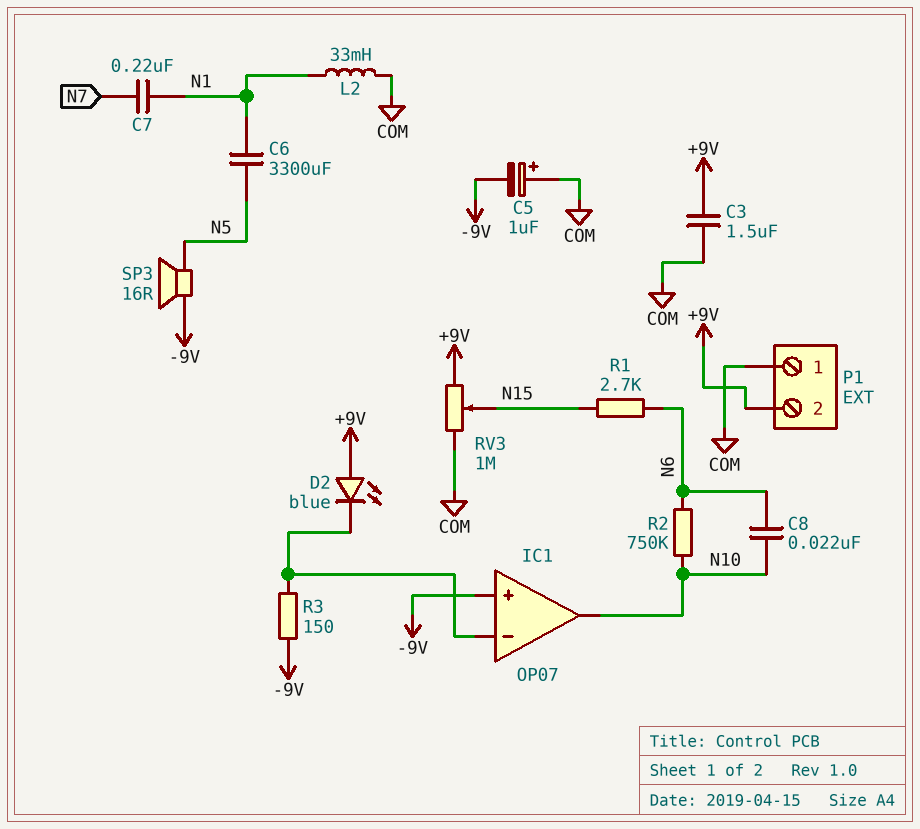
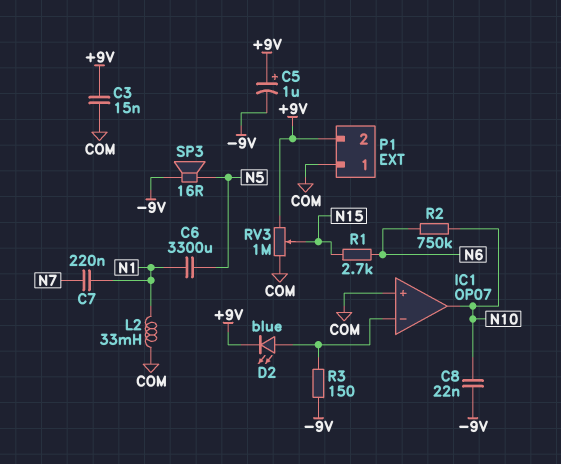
C3: 1.5uF (+9V, COM) -> 15nF (+9V, COM)
C5: 1uF (plus COM, minus -9V) -> 1uF (plus +9V, minus -9V)
C8: 22nF (N6, N10) -> 22nF (-9V, N10)
D2: LED blue (A +9V, K IC1/in-) -> LED blue (A IC1/in-, K +9V)
IC1 pin in+: -9V -> COM

